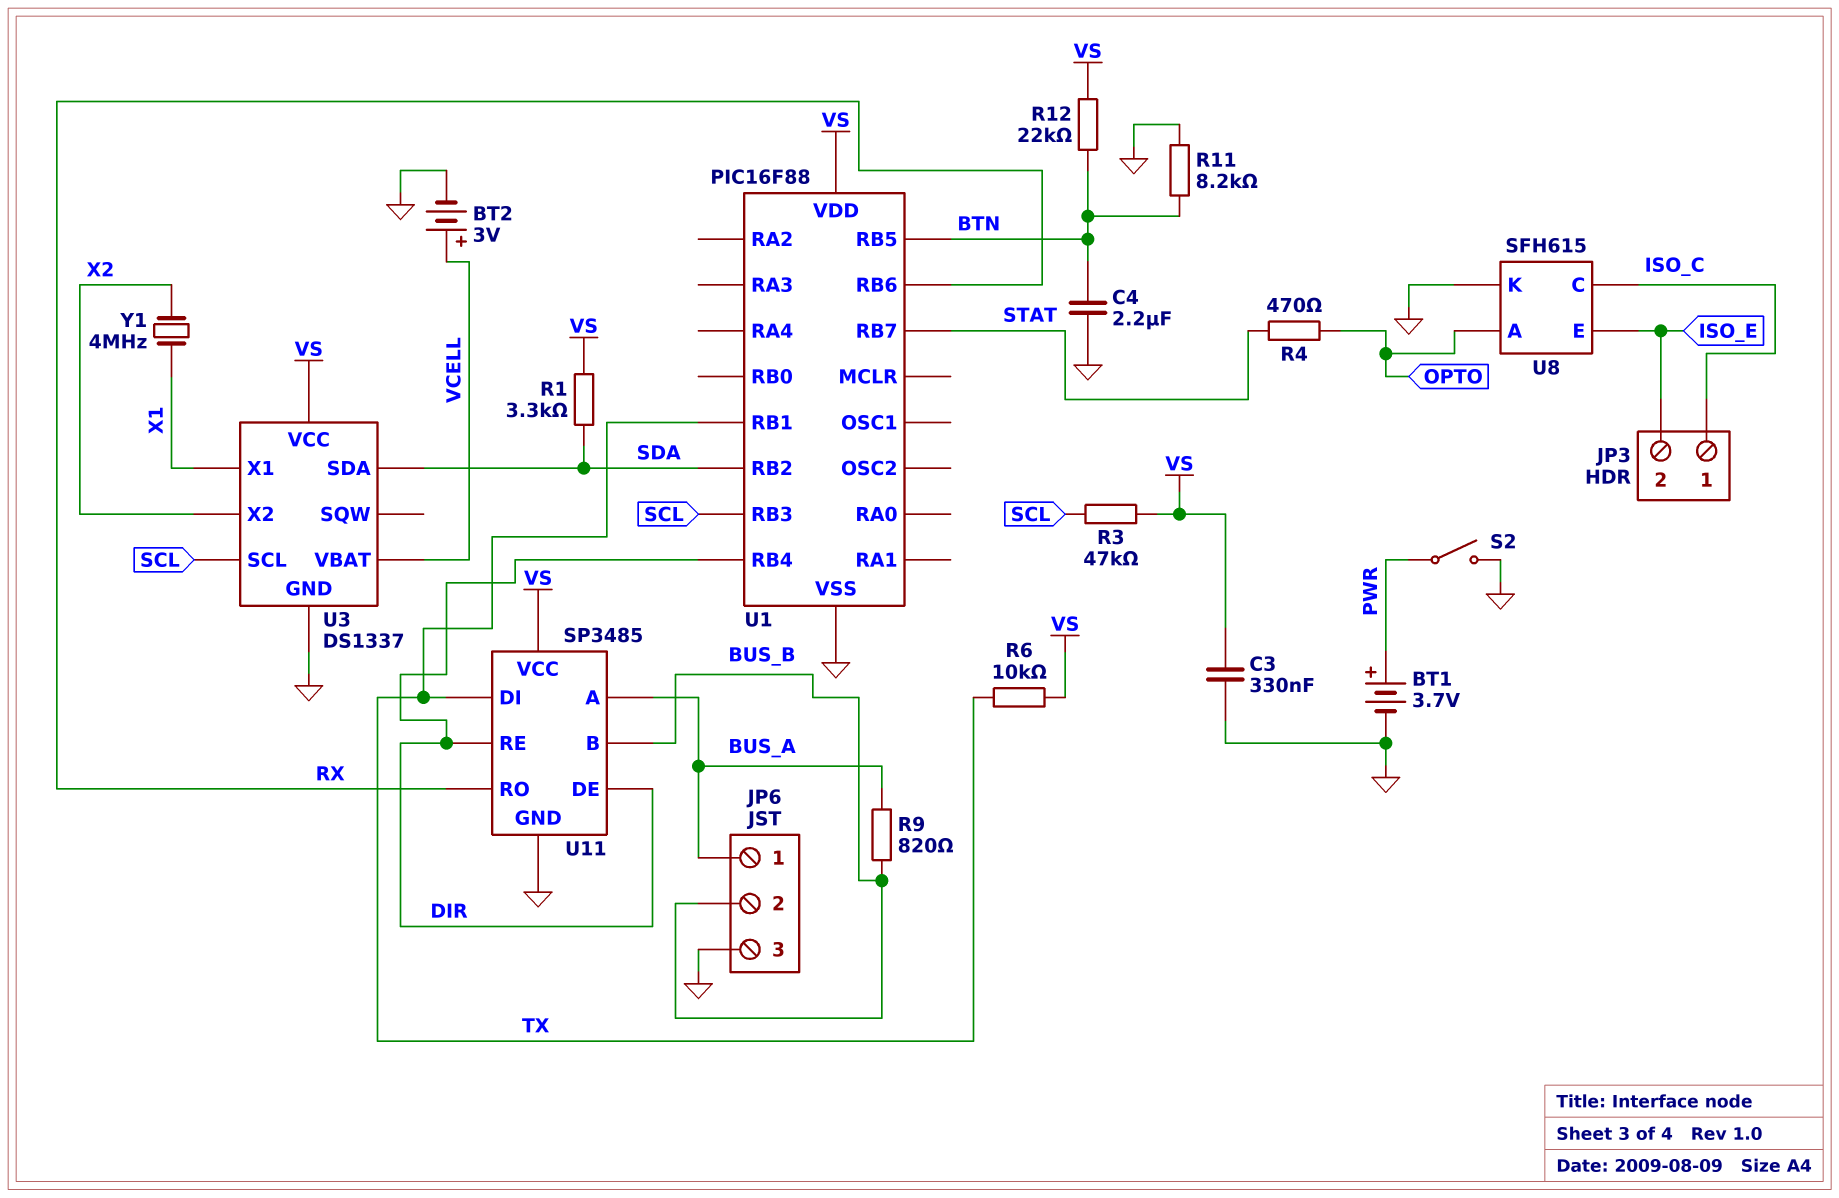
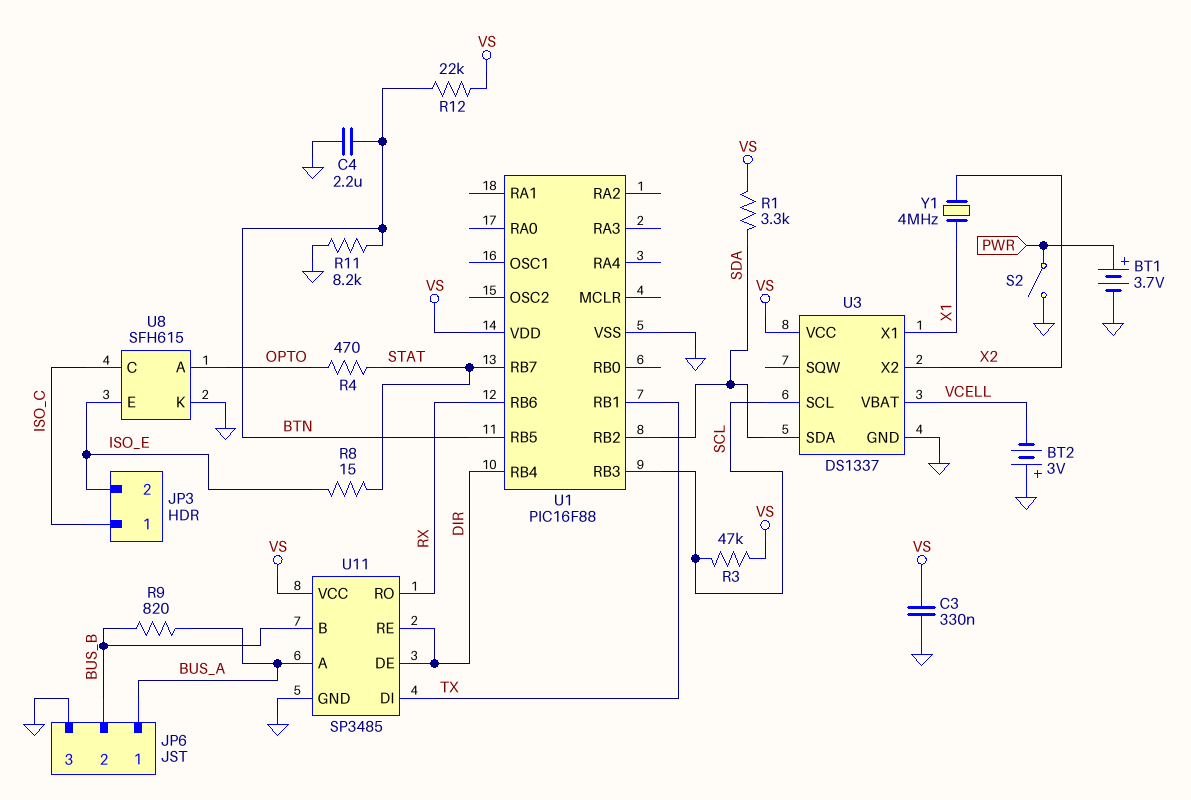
BT2: 3V (plus VCELL, minus GND) -> 3V (plus GND, minus VCELL)
R6: 10k (TX, VS) -> none
R8: none -> 15 (ISO_E, STAT)

